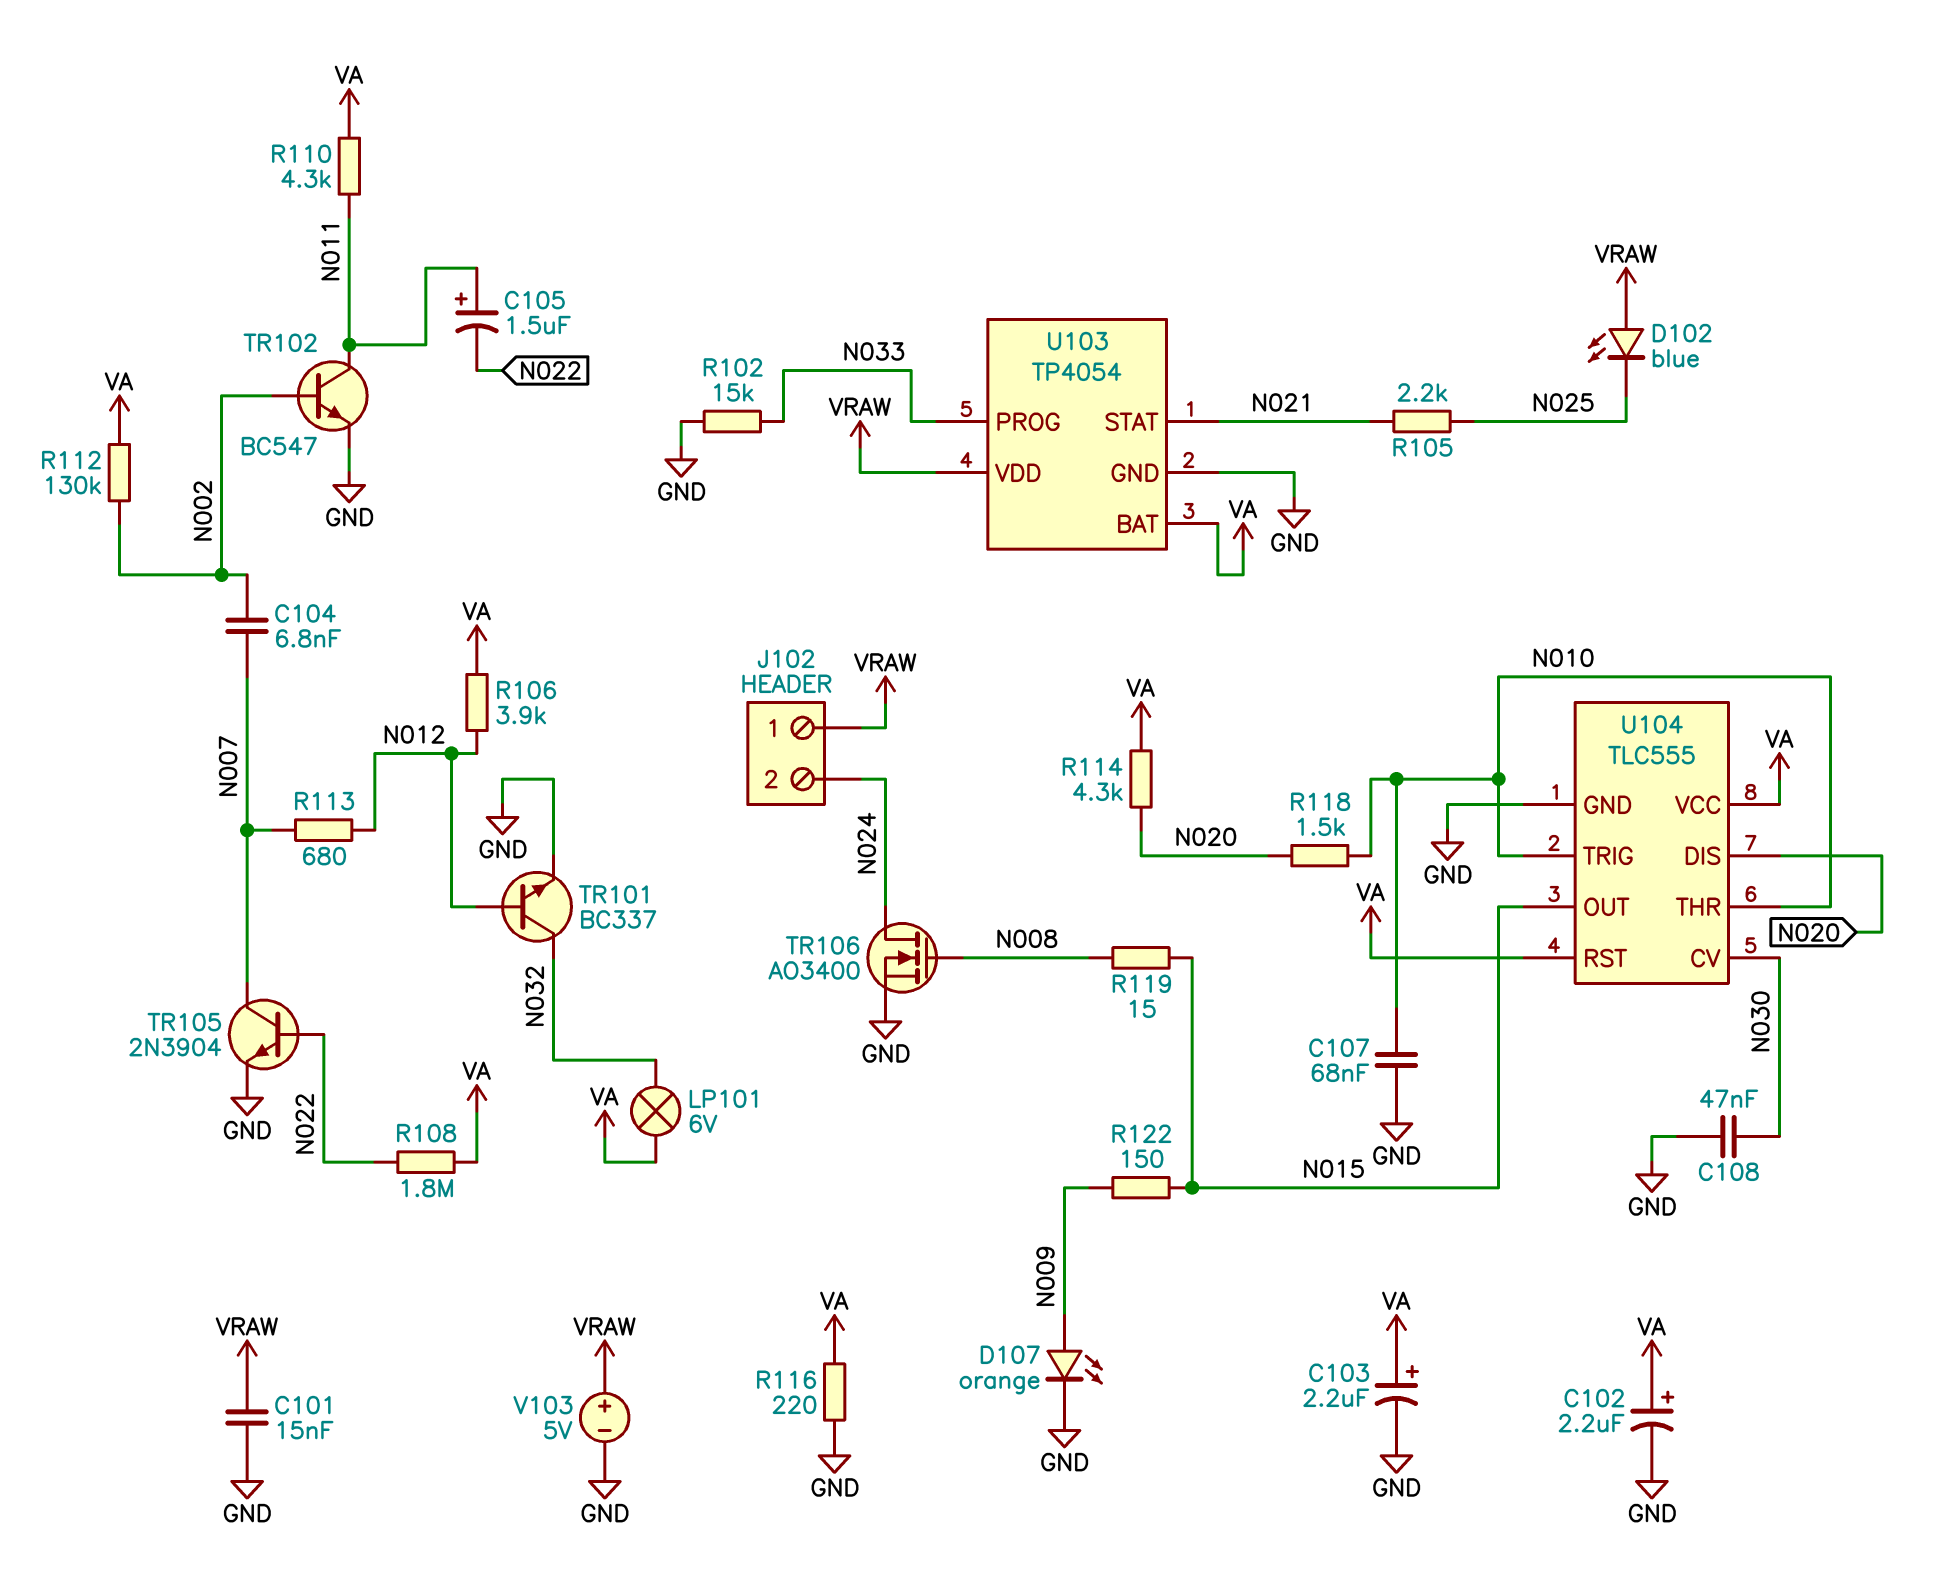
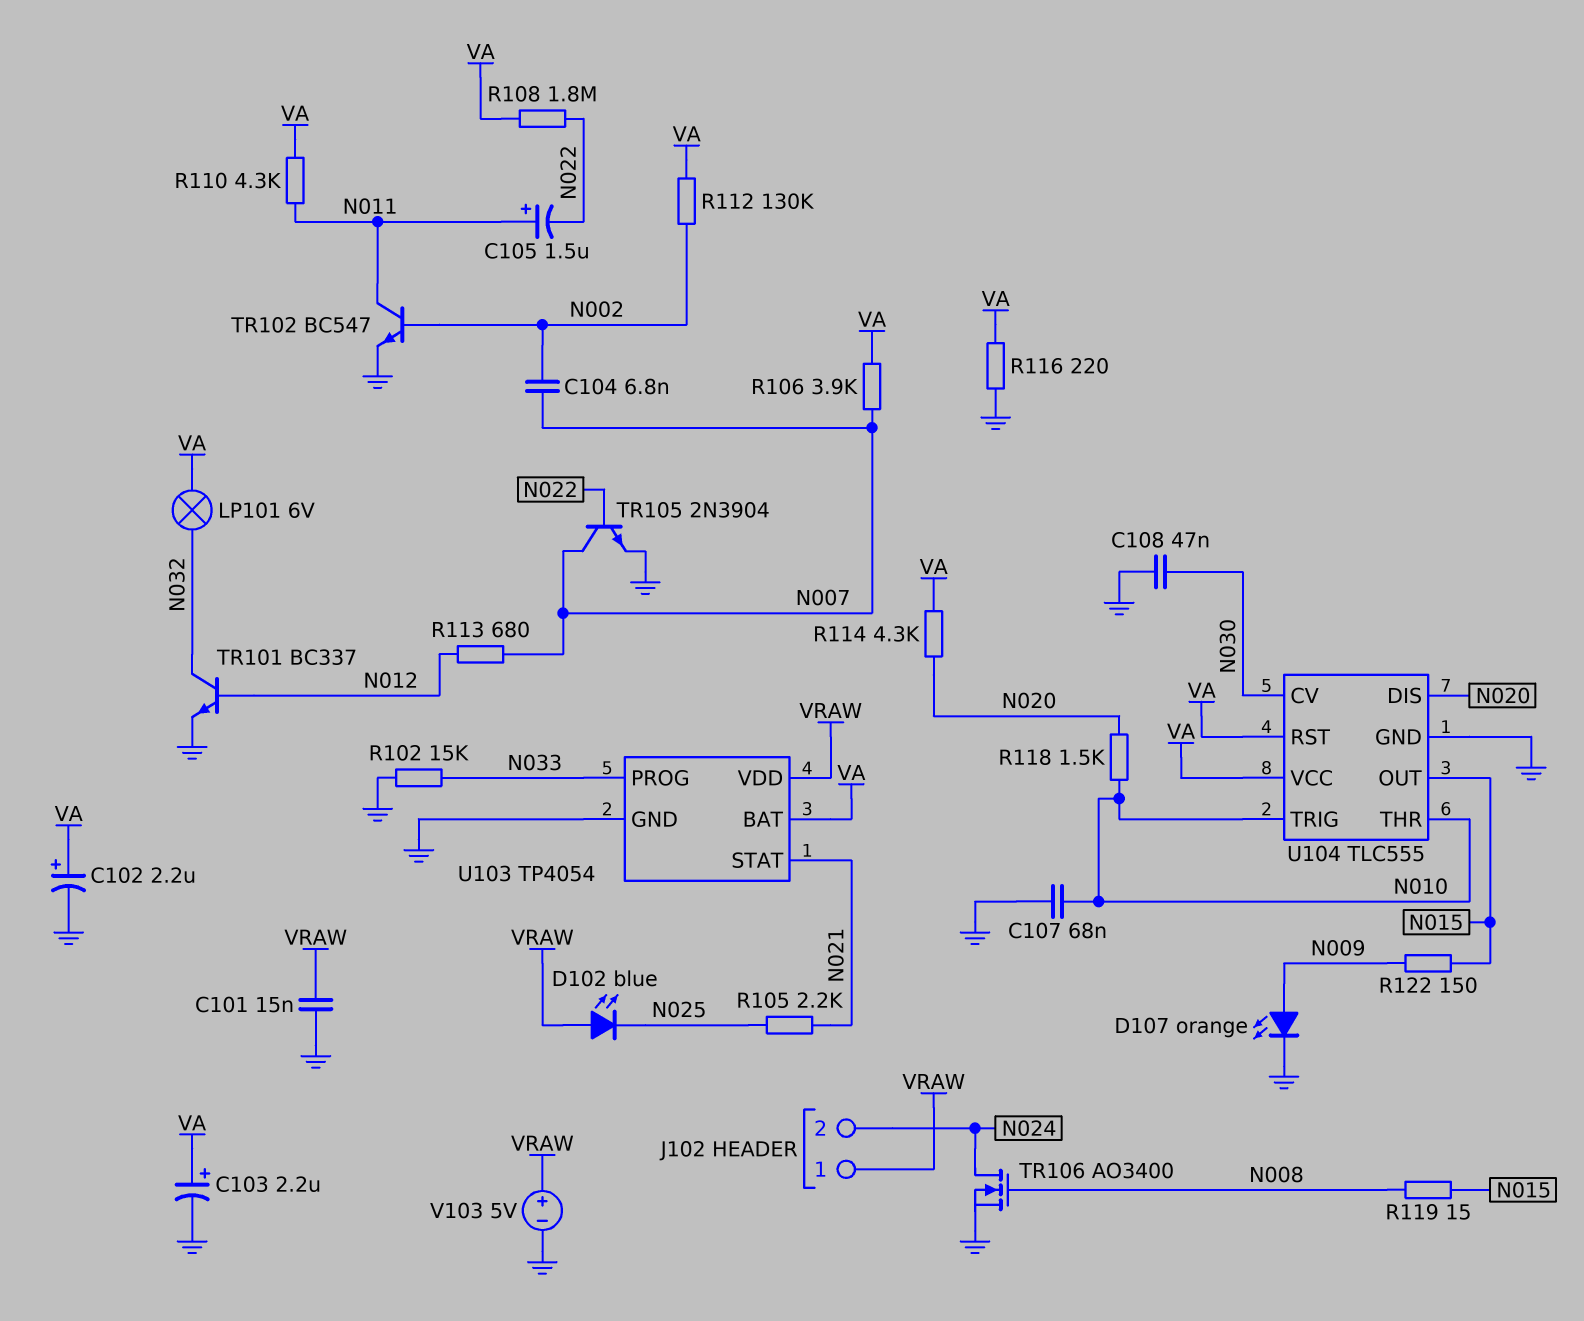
R106: 3.9k (N012, VA) -> 3.9k (N007, VA)

